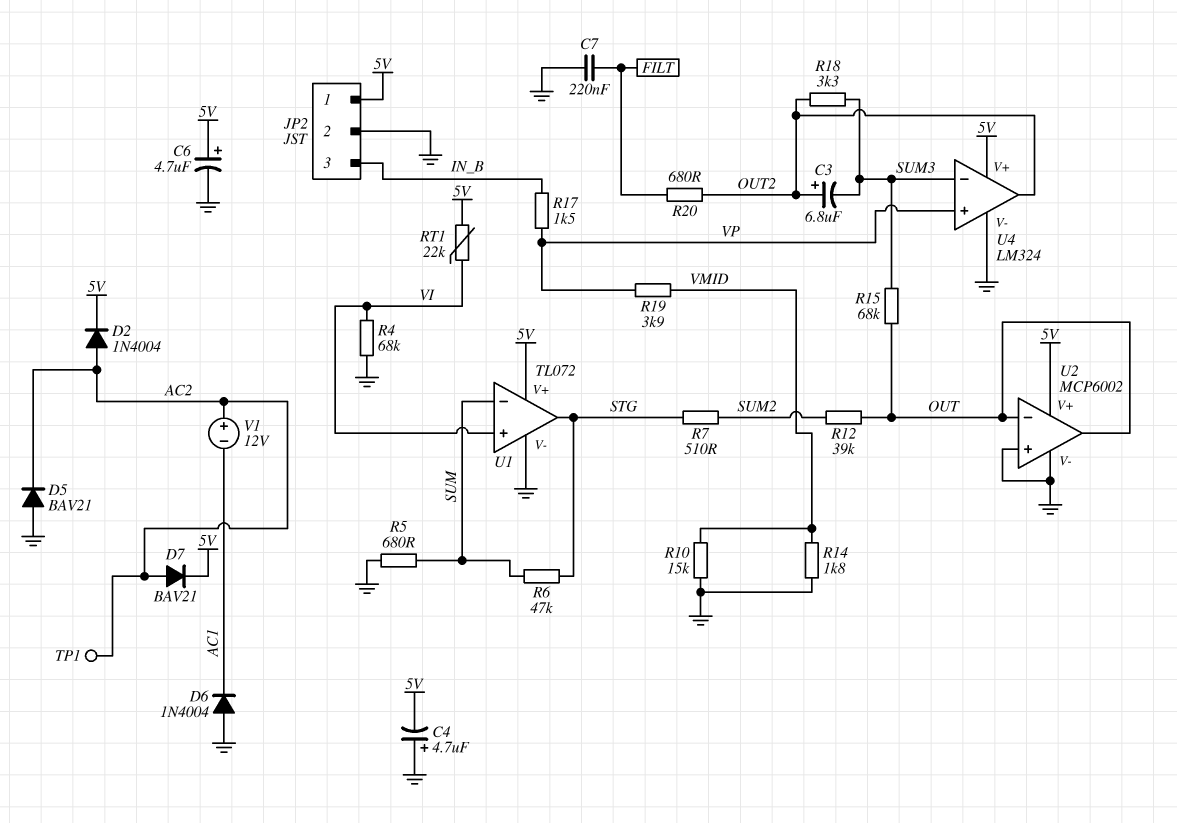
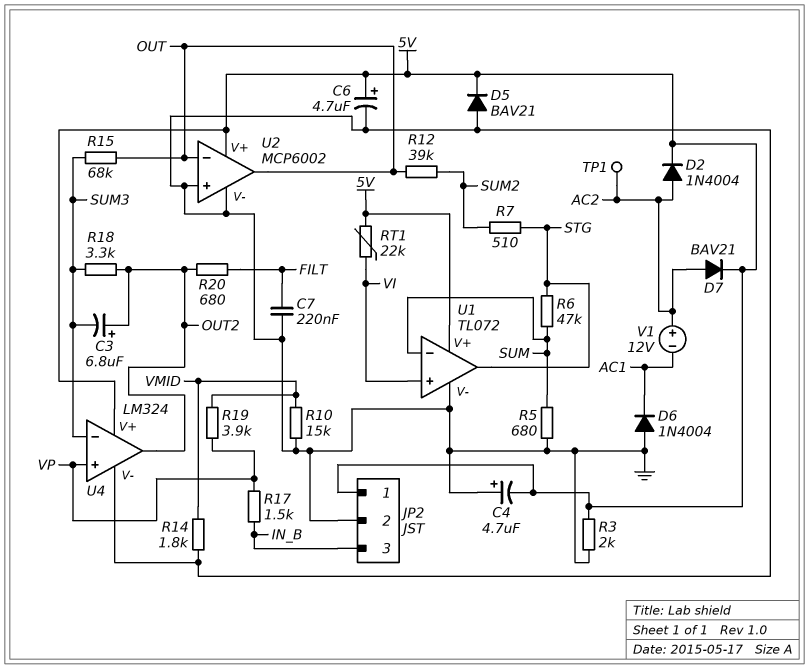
D5: diode BAV21 (A GND, K AC2) -> diode BAV21 (A GND, K 5V)
R3: none -> 2k (5V, GND)
R4: 68k (GND, VI) -> none

